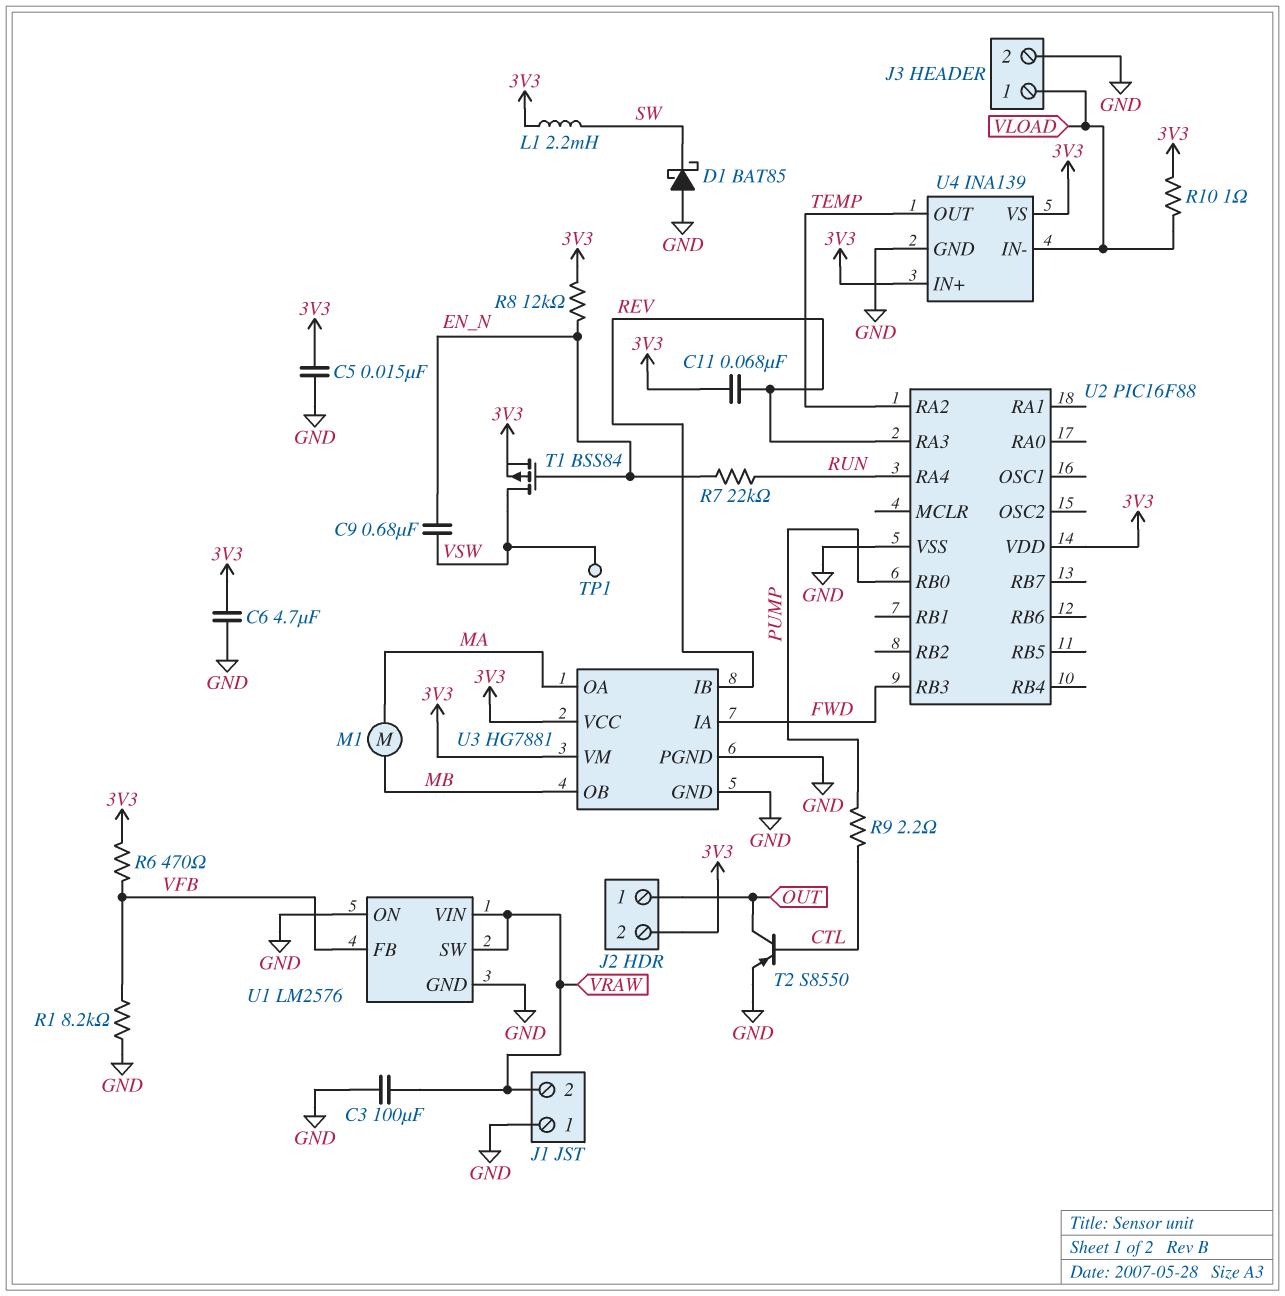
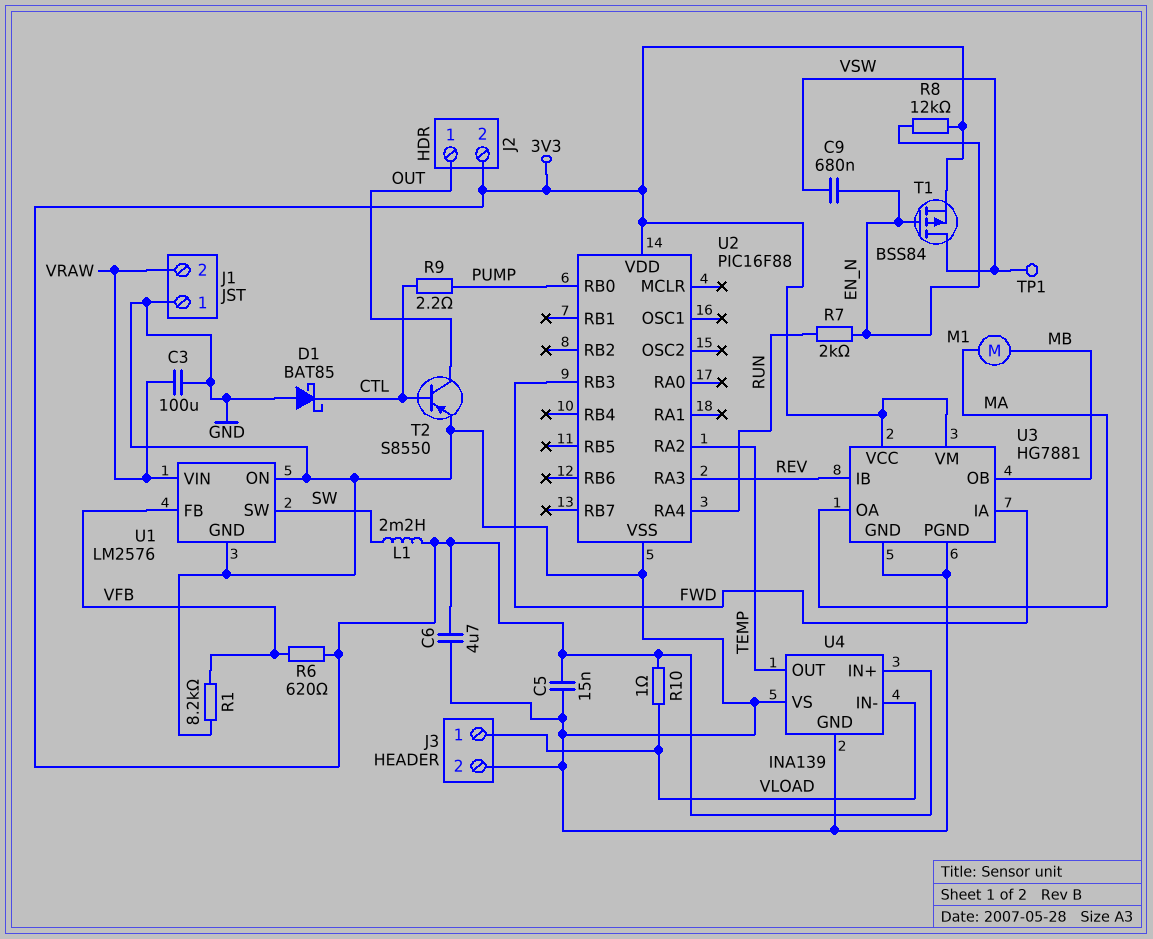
C11: 68nF (3V3, REV) -> none
D1: schottky BAT85 (A GND, K SW) -> schottky BAT85 (A GND, K CTL)
R6: 470 (3V3, VFB) -> 620 (3V3, VFB)
R7: 22k (EN_N, RUN) -> 2k (EN_N, RUN)
U1 pin SW: VRAW -> SW
U4 pin VS: 3V3 -> GND

